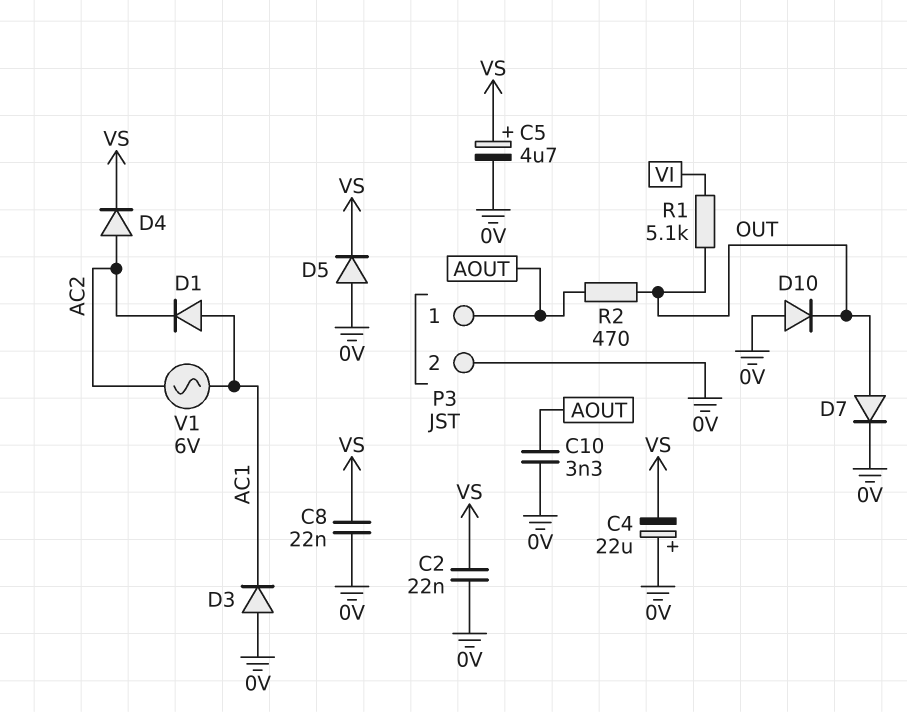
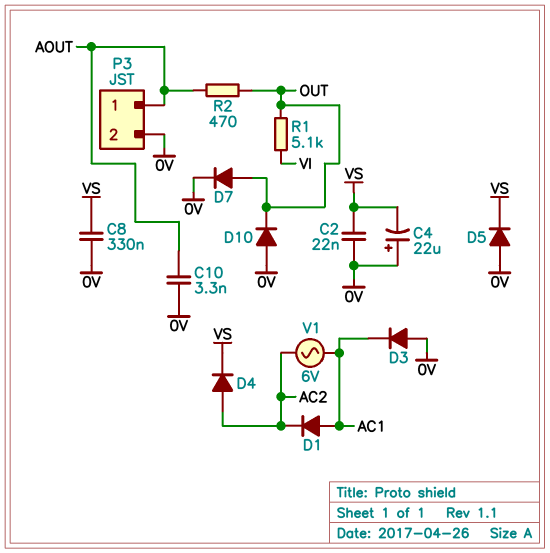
C5: 4.7uF (plus VS, minus 0V) -> none
C8: 22nF (0V, VS) -> 330nF (0V, VS)

